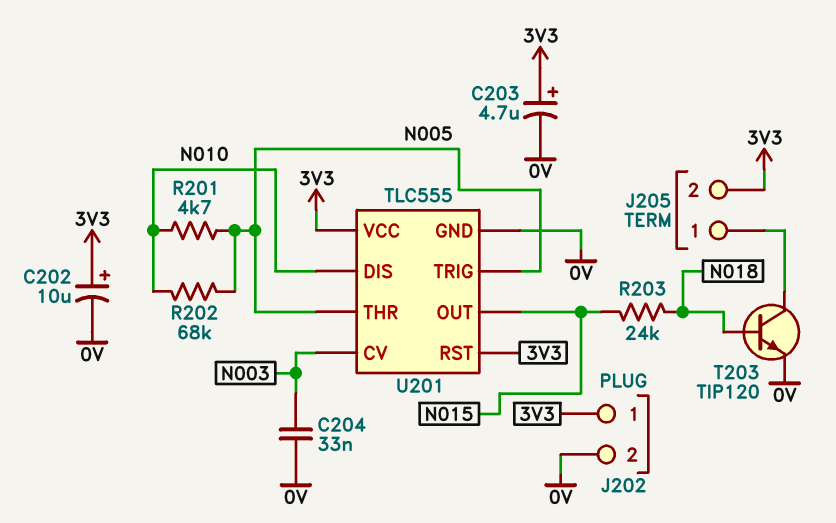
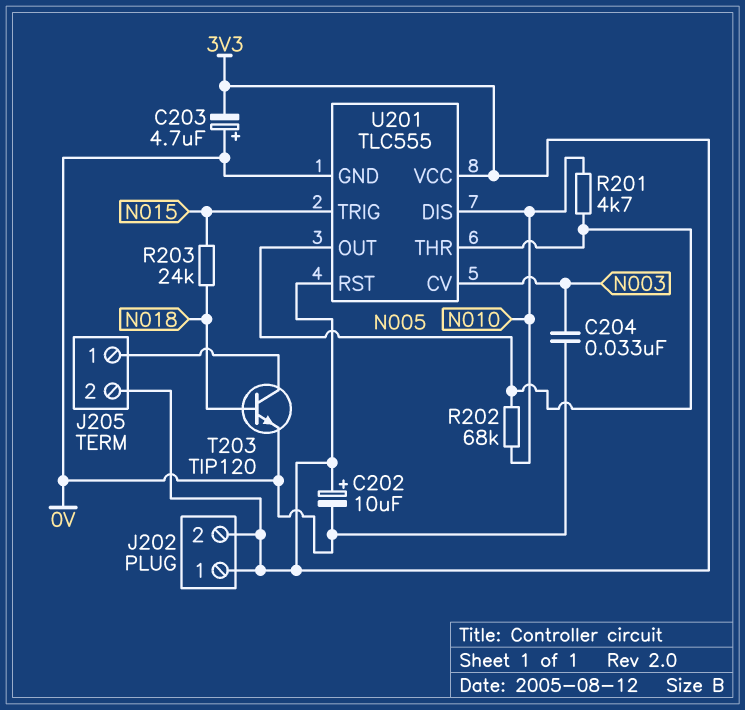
C203: 4.7uF (plus 3V3, minus 0V) -> 4.7uF (plus 0V, minus 3V3)
J202 pin 2: 0V -> 3V3
U201 pin OUT: N015 -> N005
U201 pin TRIG: N005 -> N015

